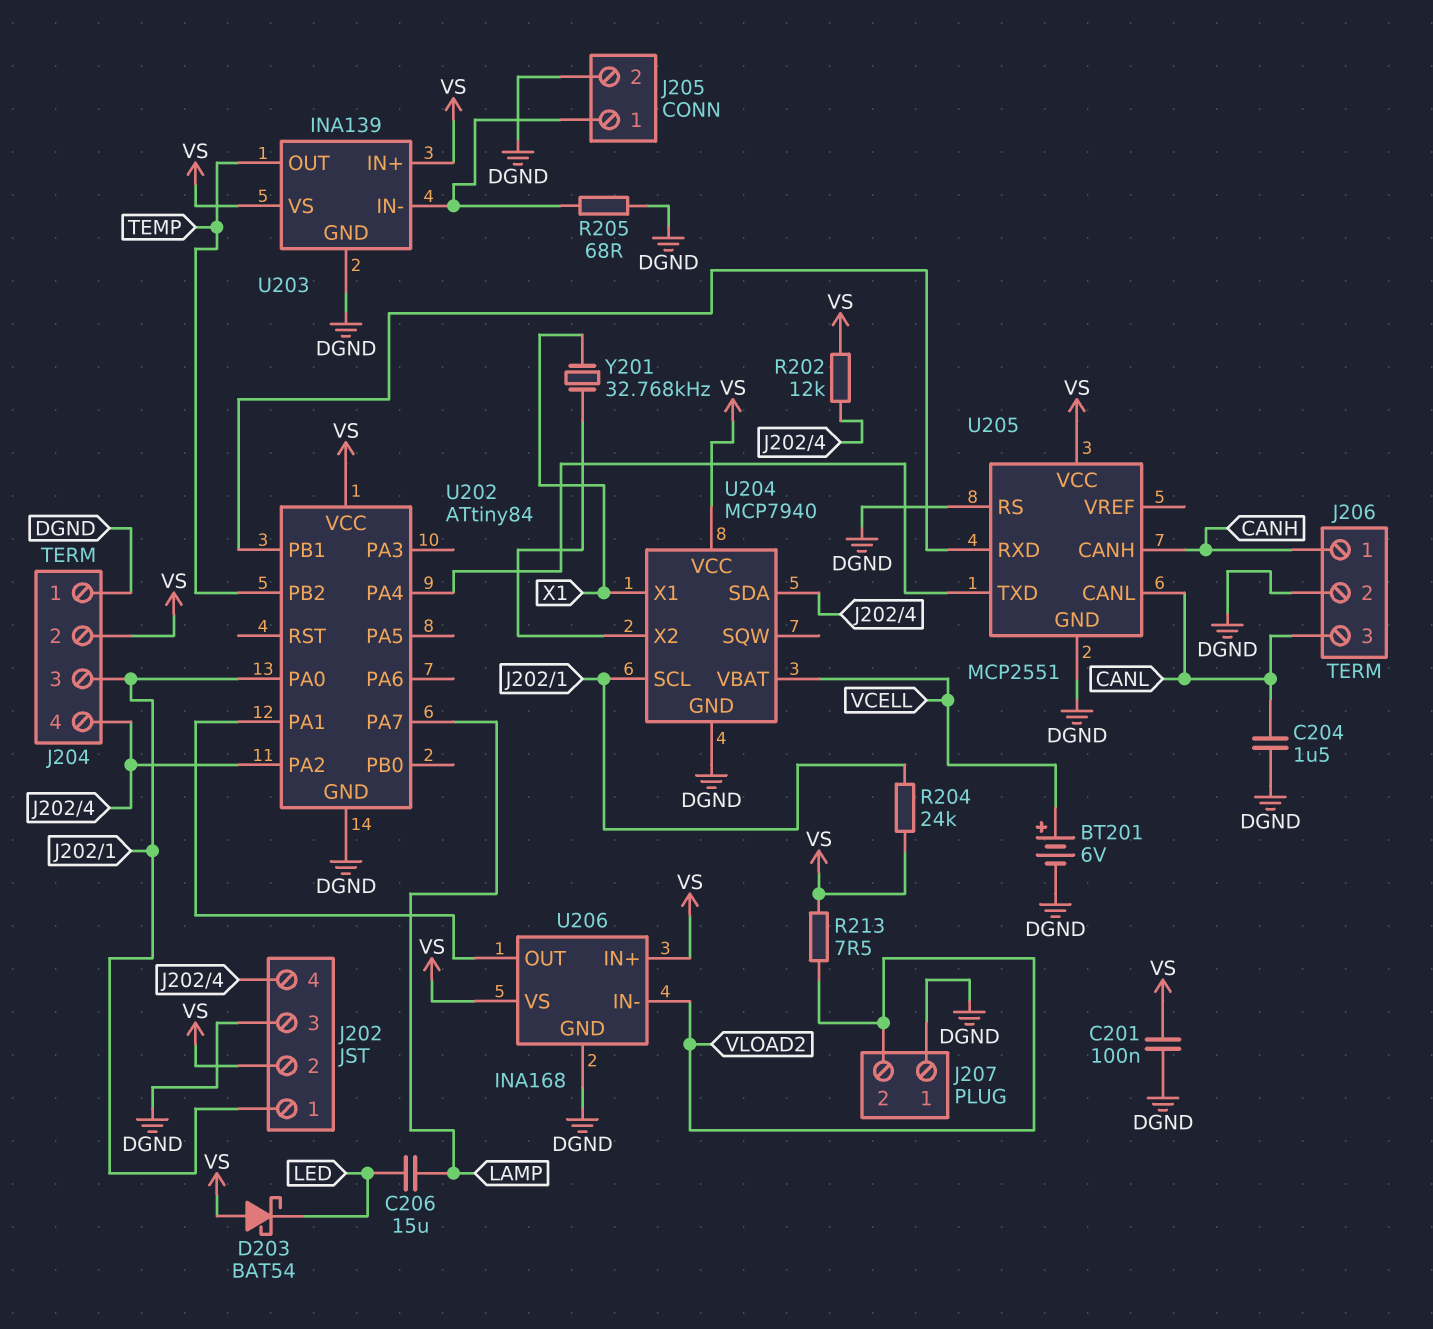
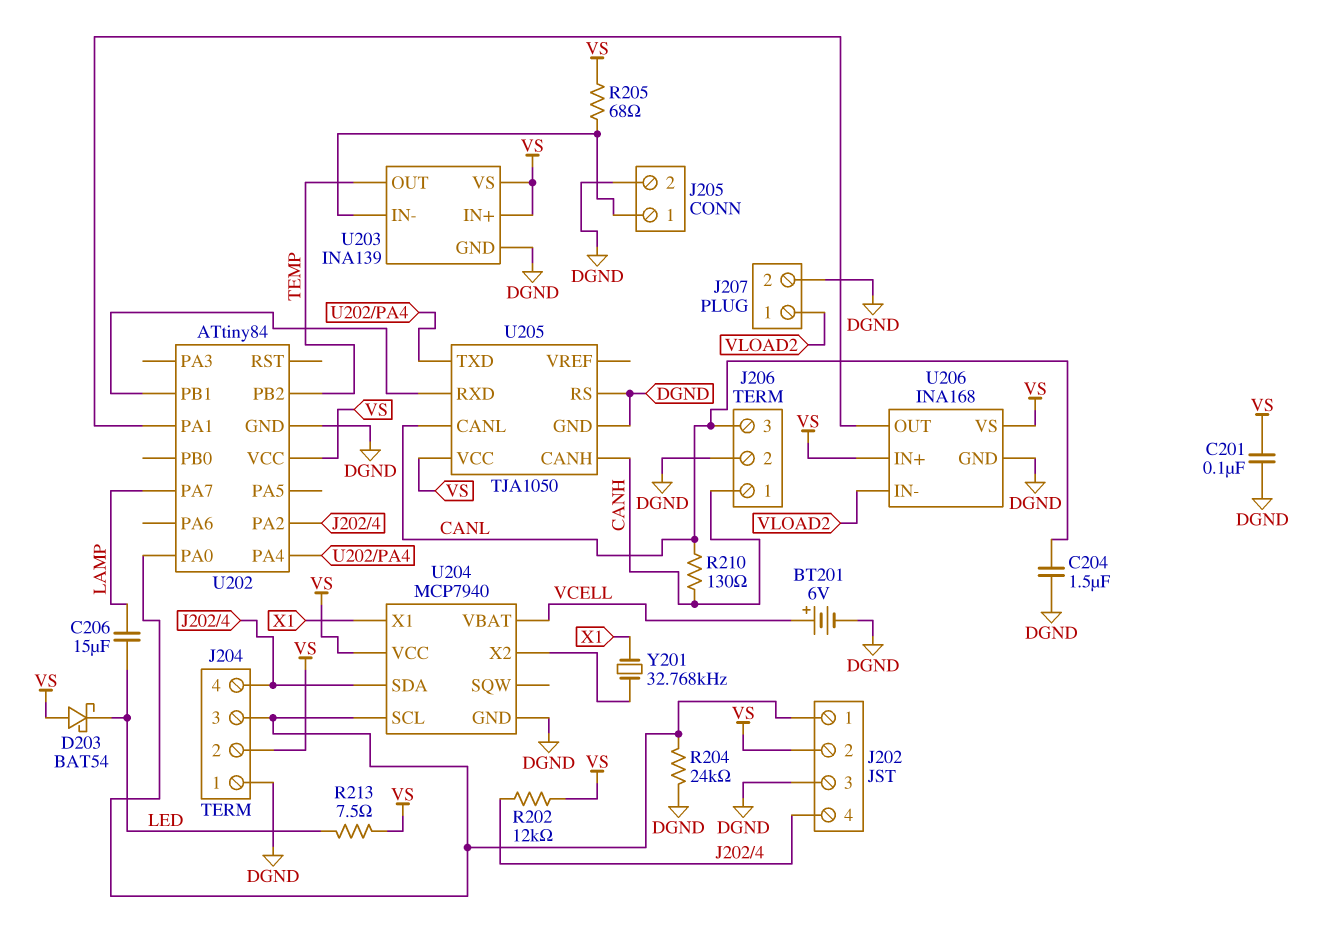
J207 pin 1: DGND -> VLOAD2
J207 pin 2: VLOAD2 -> DGND
R204: 24k (J202/1, VS) -> 24k (DGND, J202/1)
R205: 68 (DGND, J205/1) -> 68 (J205/1, VS)
R210: none -> 130 (CANH, CANL)
R213: 7.5 (VLOAD2, VS) -> 7.5 (LED, VS)
U205: MCP2551 -> TJA1050

